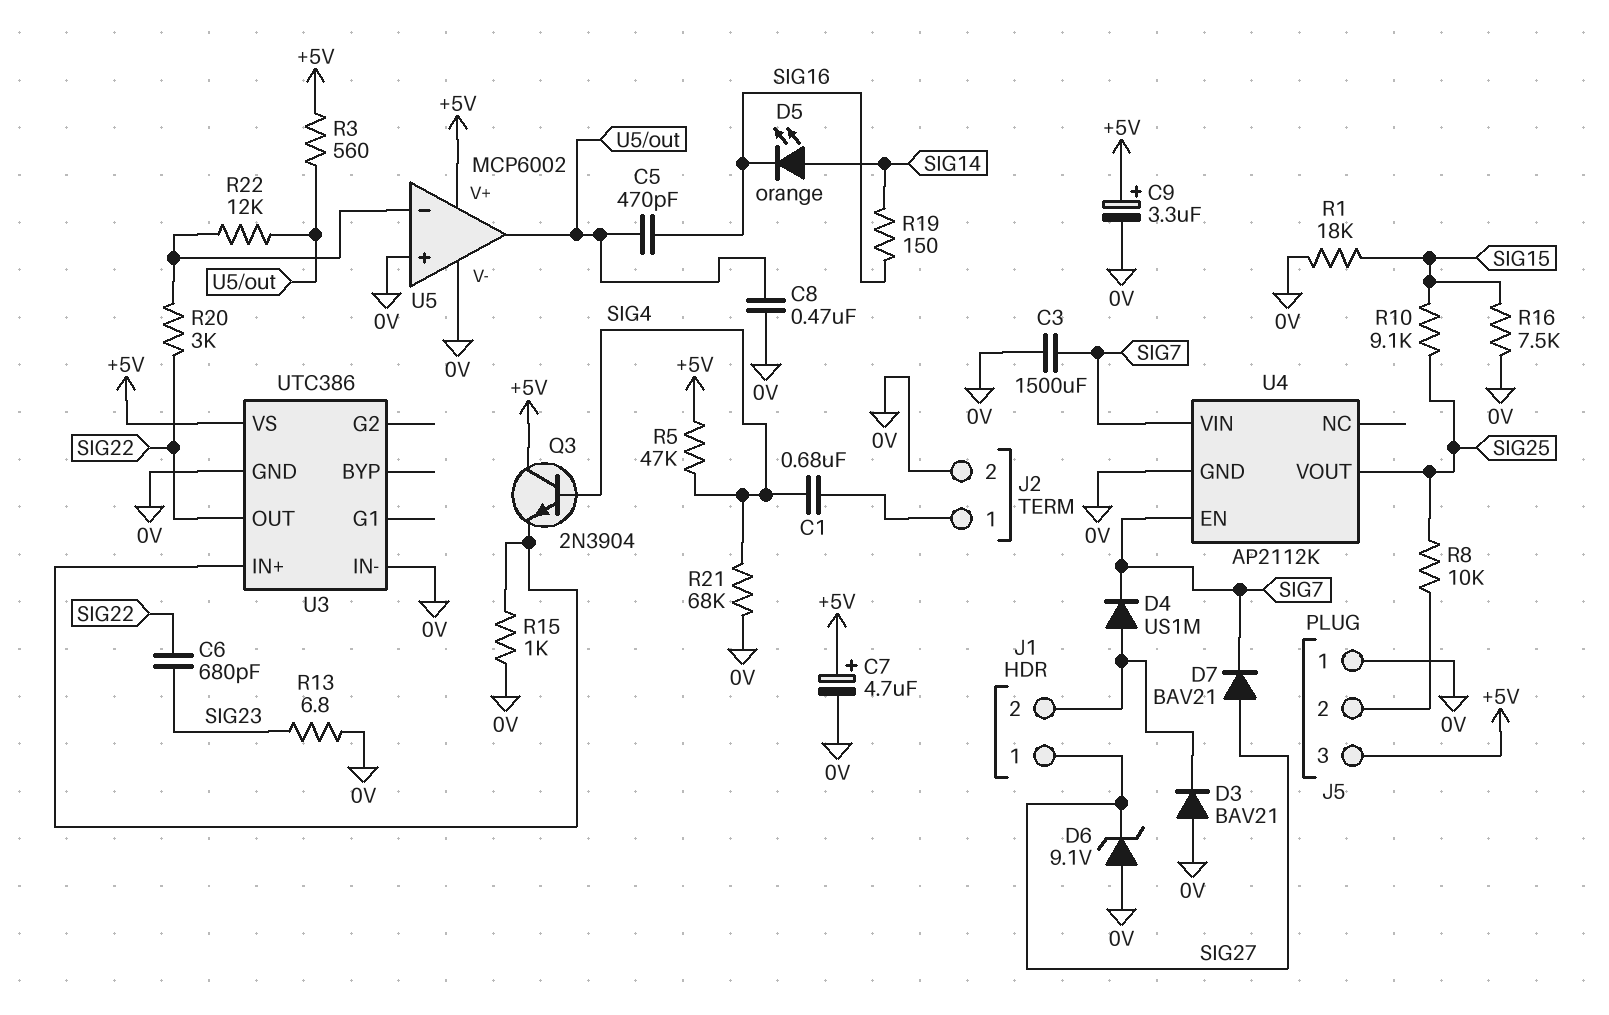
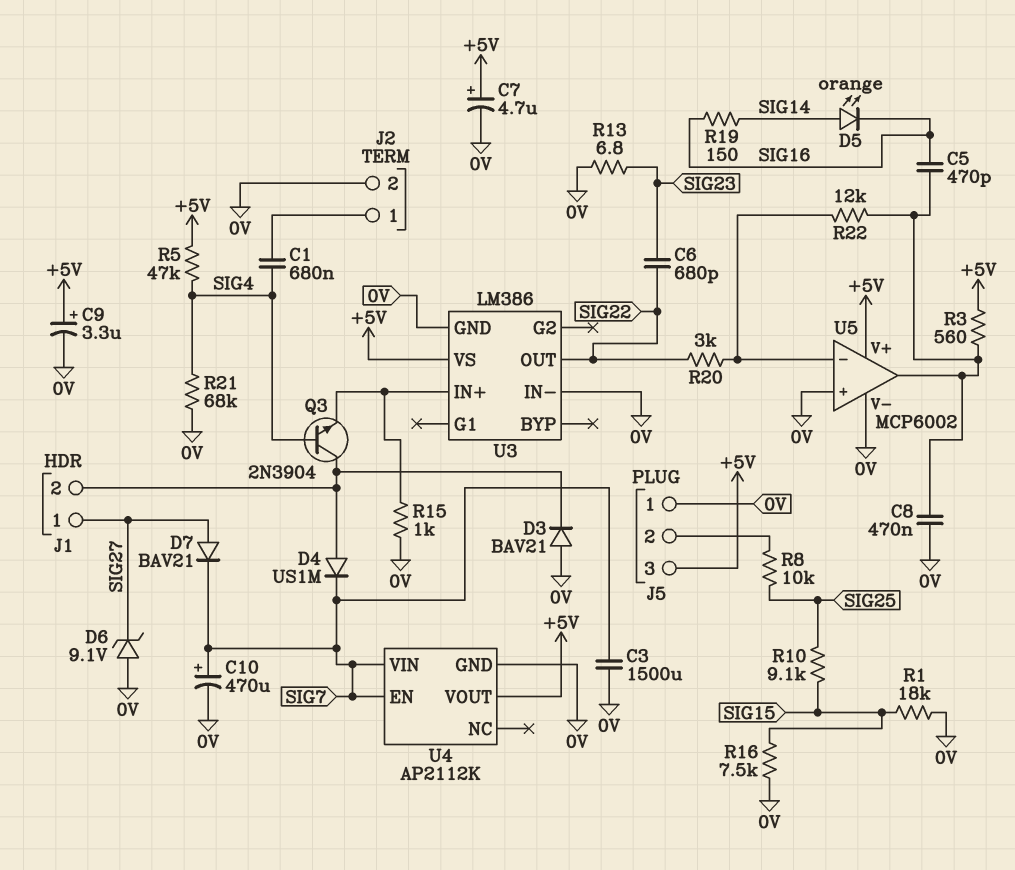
C10: none -> 470uF (plus SIG7, minus 0V)
Q3: NPN 2N3904 (B SIG4, C +5V, E U3/IN+) -> NPN 2N3904 (B SIG4, C J1/2, E U3/IN+)
U3: UTC386 -> LM386
U4 pin VOUT: SIG25 -> +5V

